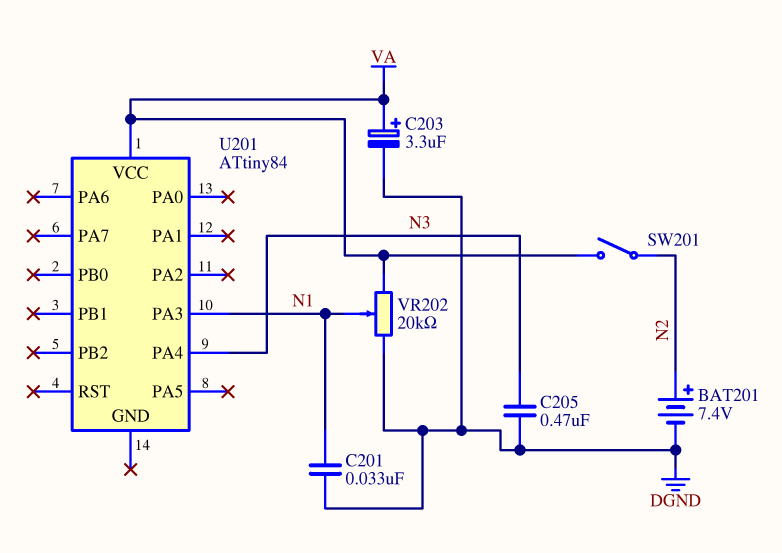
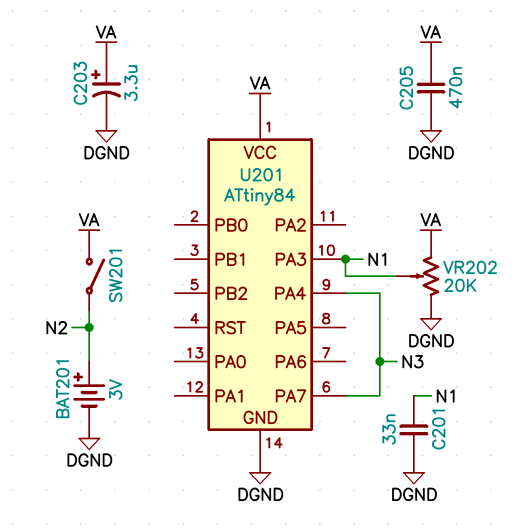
BAT201: 7.4V (plus N2, minus DGND) -> 3V (plus N2, minus DGND)
C205: 470nF (DGND, N3) -> 470nF (DGND, VA)
U201 pin GND: none -> DGND
U201 pin PA7: none -> N3

